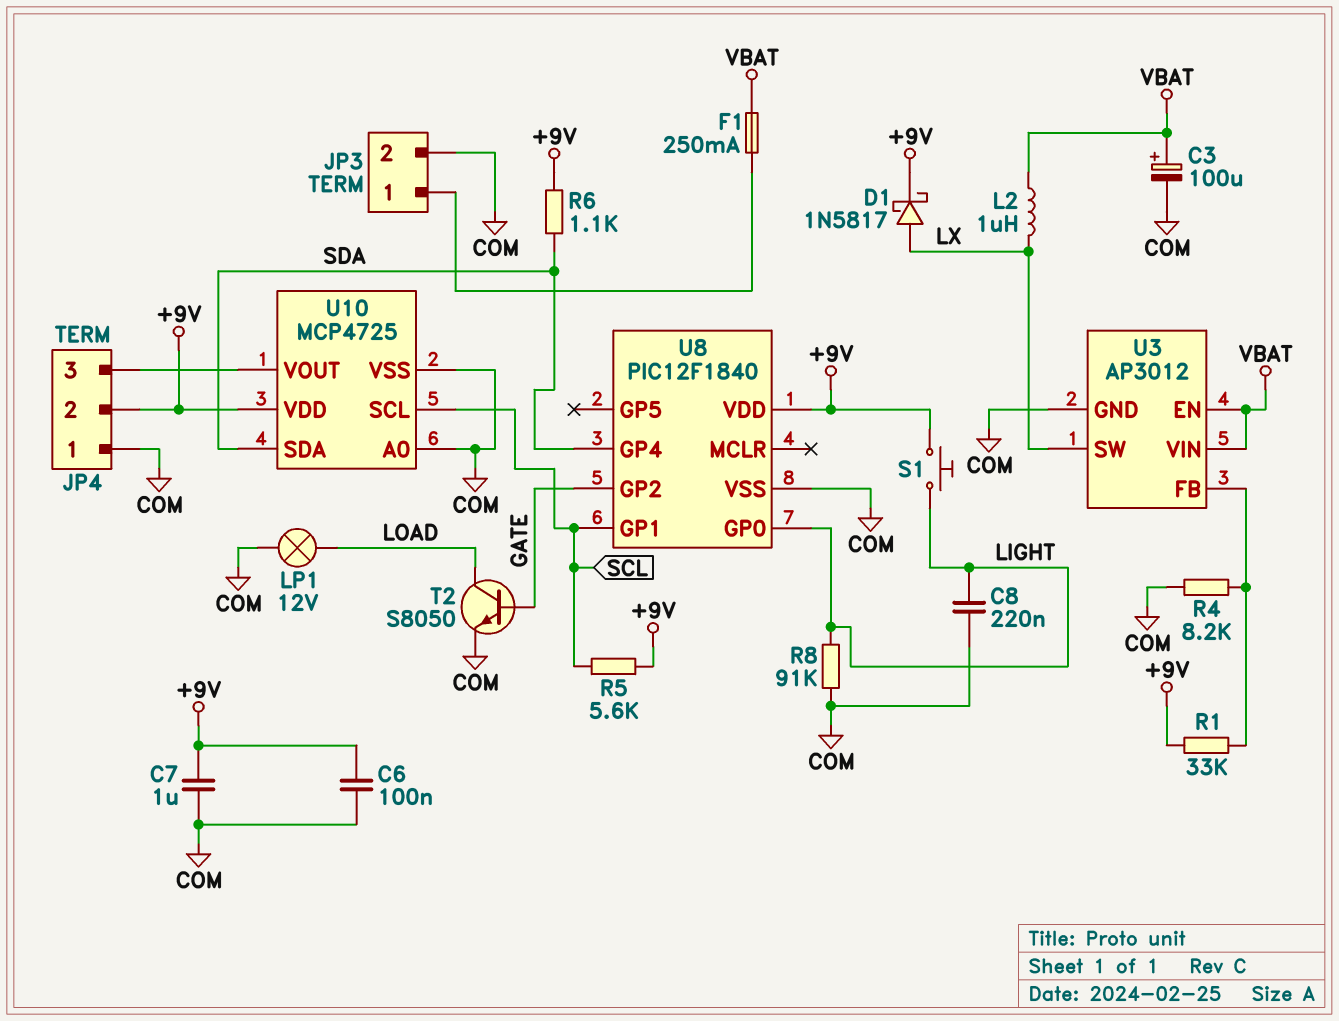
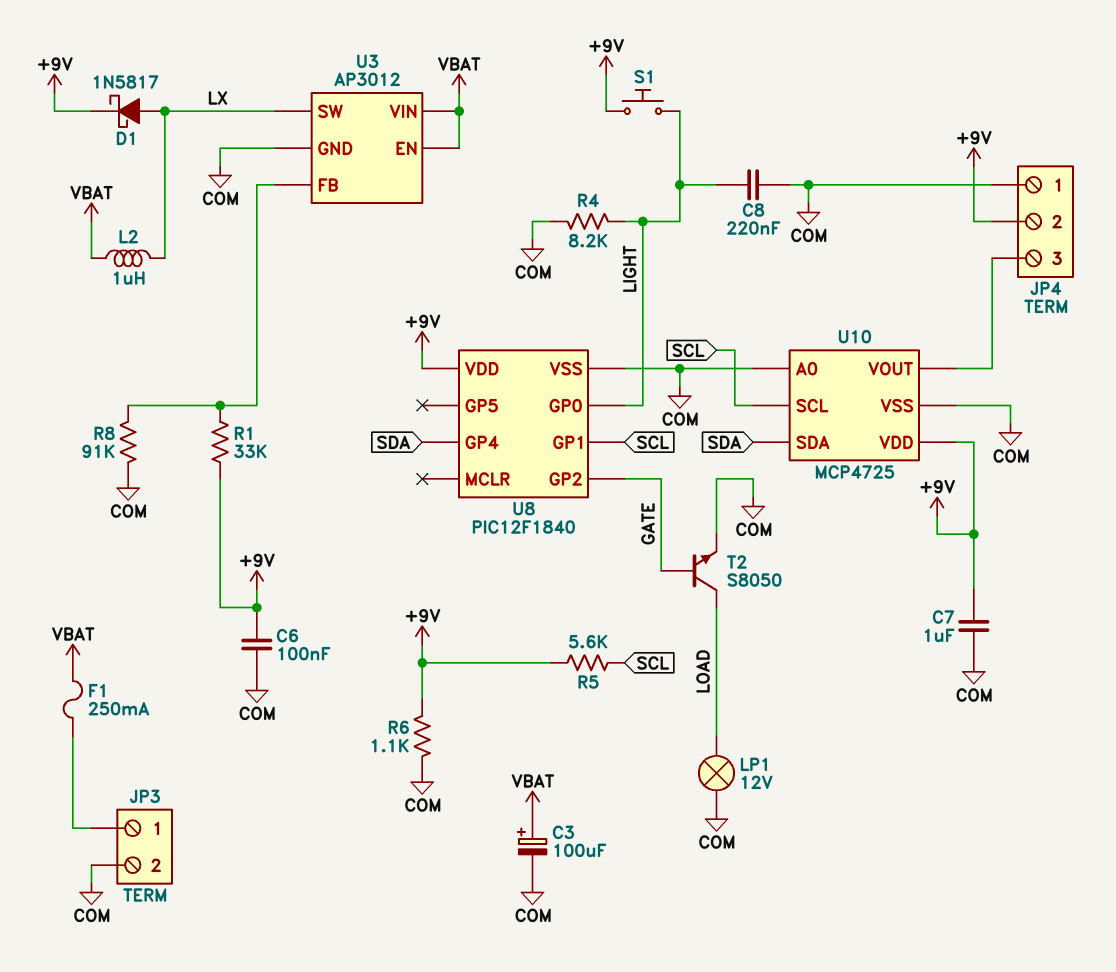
R4: 8.2k (COM, U3/FB) -> 8.2k (COM, LIGHT)
R6: 1.1k (+9V, SDA) -> 1.1k (+9V, COM)
R8: 91k (COM, LIGHT) -> 91k (COM, U3/FB)

